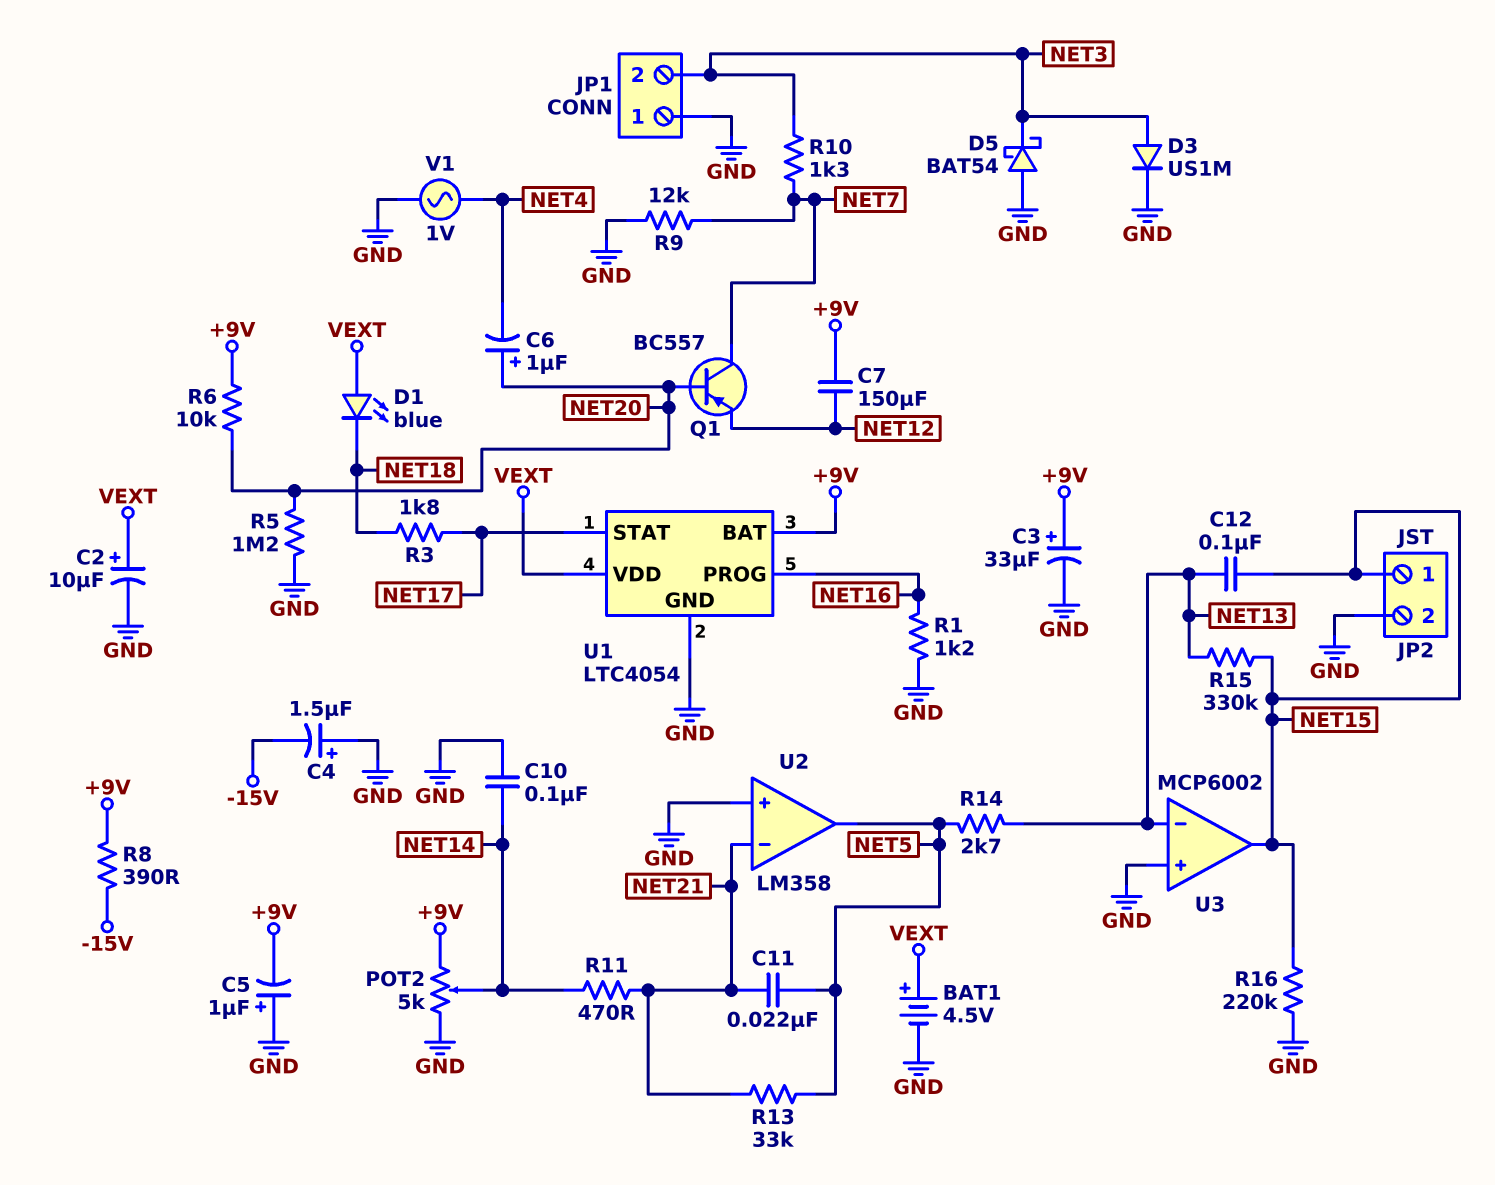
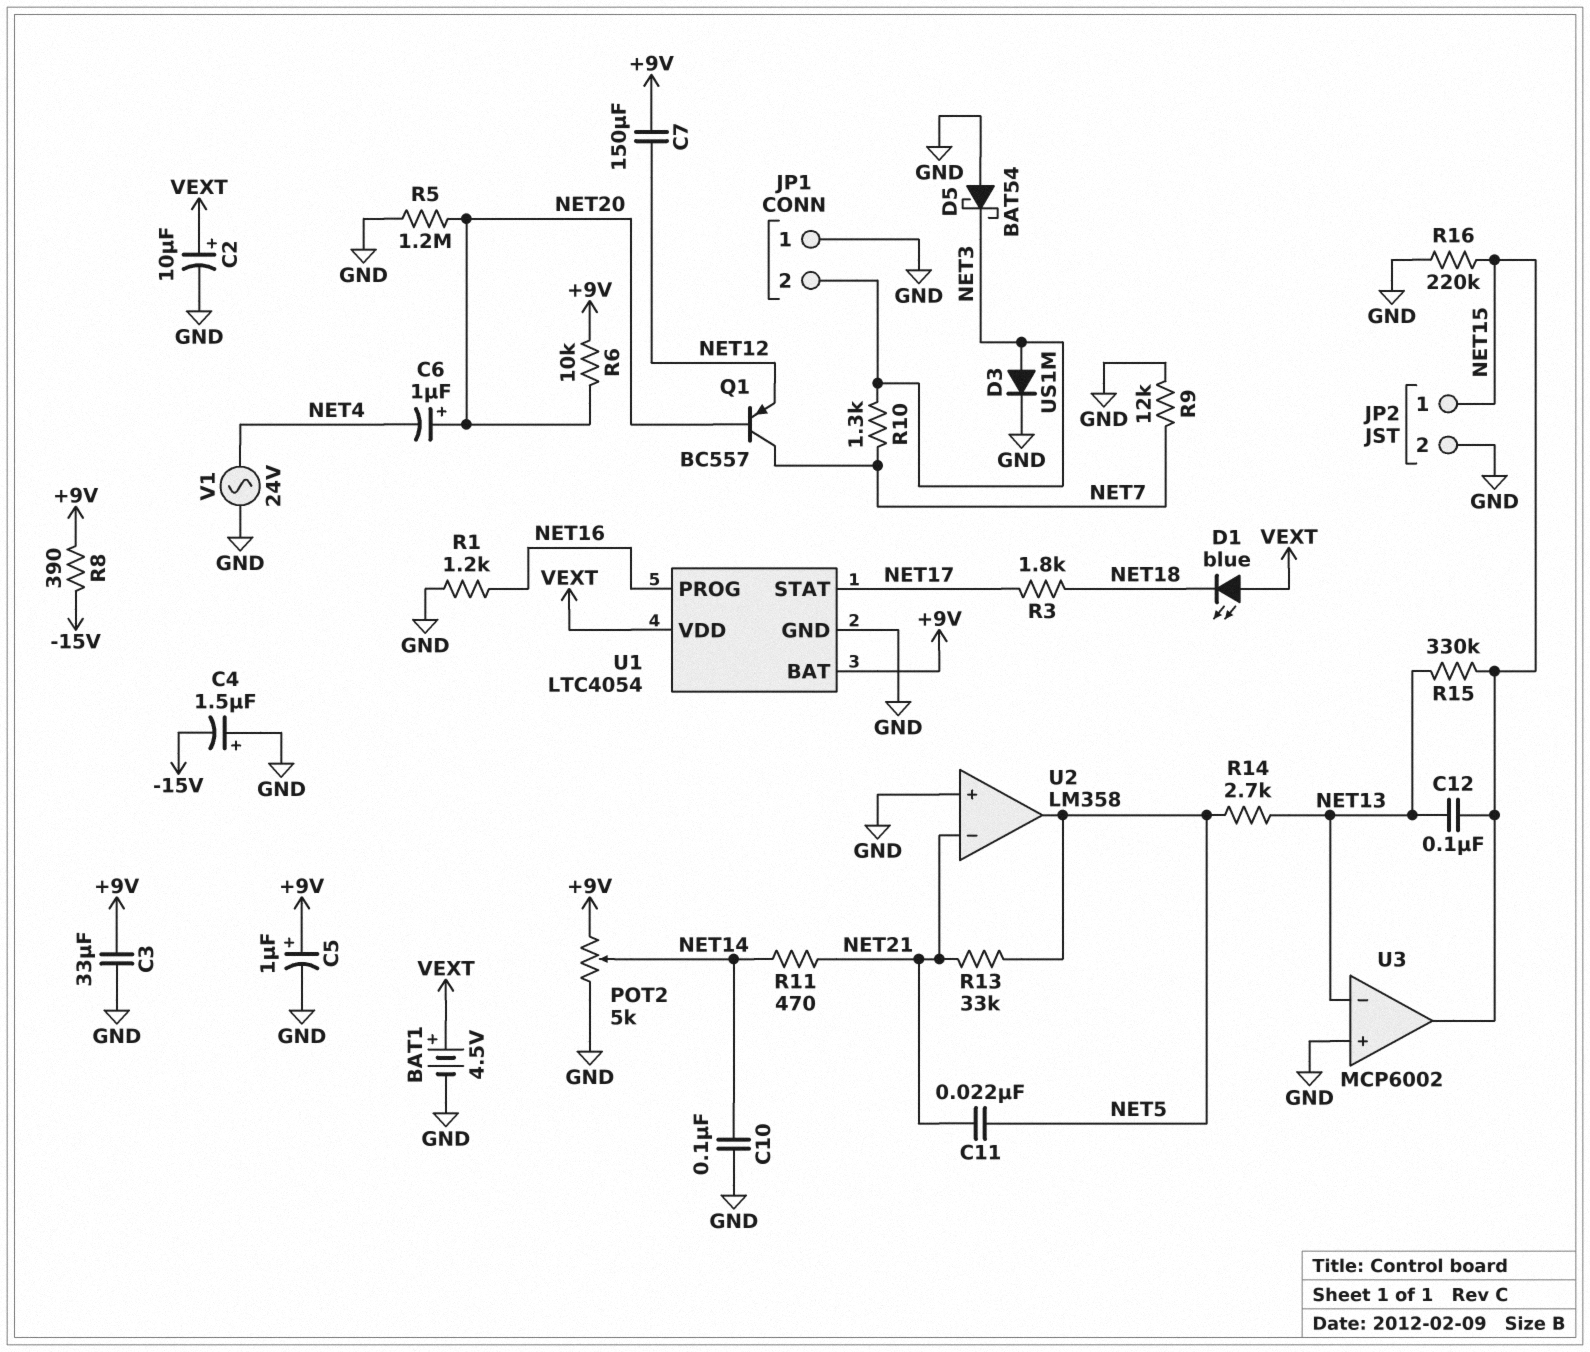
C3: 33uF (plus +9V, minus GND) -> 33uF (+9V, GND)
C5: 1uF (plus GND, minus +9V) -> 1uF (plus +9V, minus GND)
V1: AC 1V (GND, NET4) -> AC 24V (GND, NET4)

